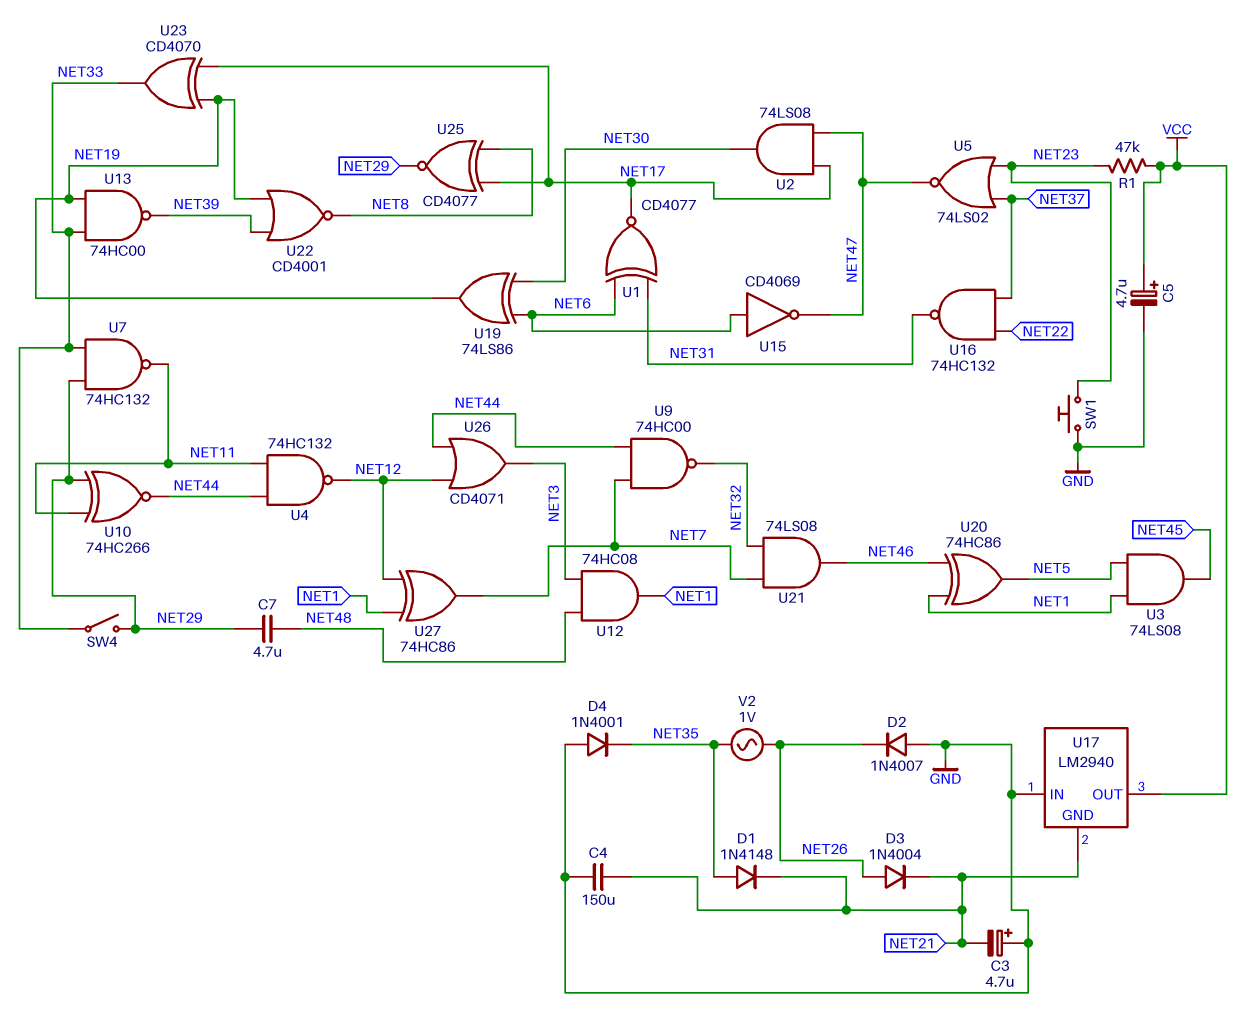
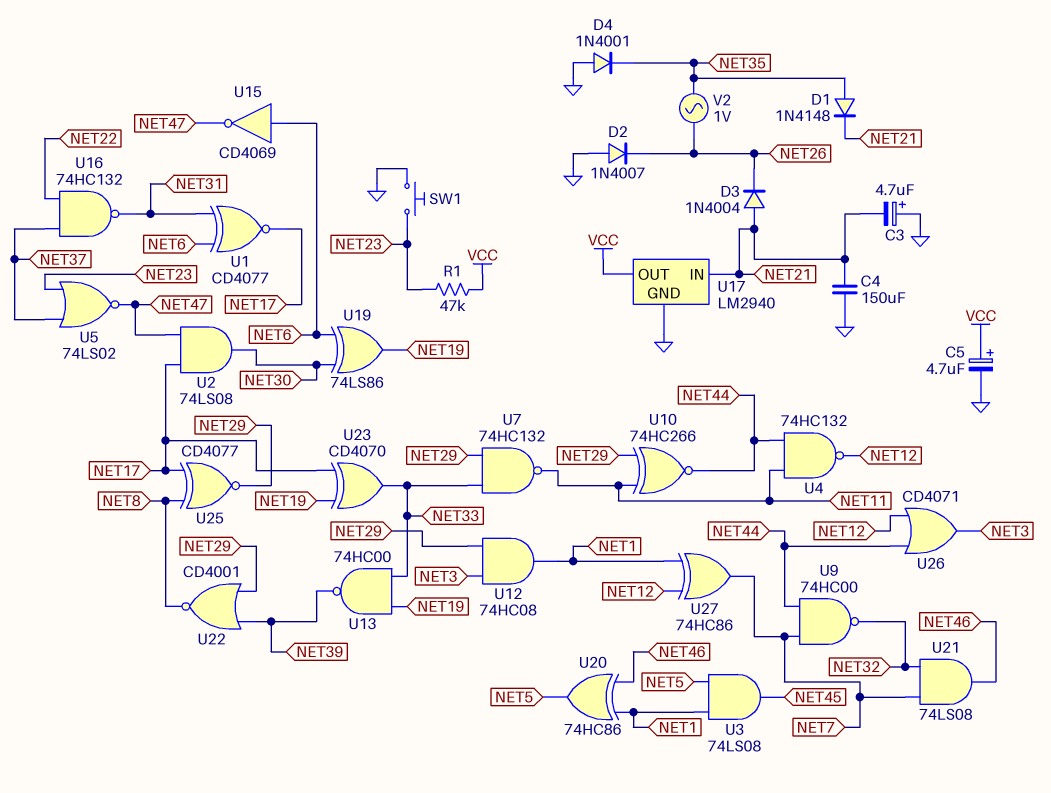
C7: 4.7uF (NET29, NET48) -> none
D3: diode 1N4004 (A NET26, K NET21) -> diode 1N4004 (A NET21, K NET26)
SW4: switch (NET29, NET33) -> none
U12: AND 74HC08 (in NET3, in NET48, out NET1) -> AND 74HC08 (in NET3, in NET29, out NET1)
U17 pin GND: NET21 -> GND
U17 pin IN: GND -> NET21
U22: NOR CD4001 (in NET19, in NET39, out NET8) -> NOR CD4001 (in NET29, in NET39, out NET8)

